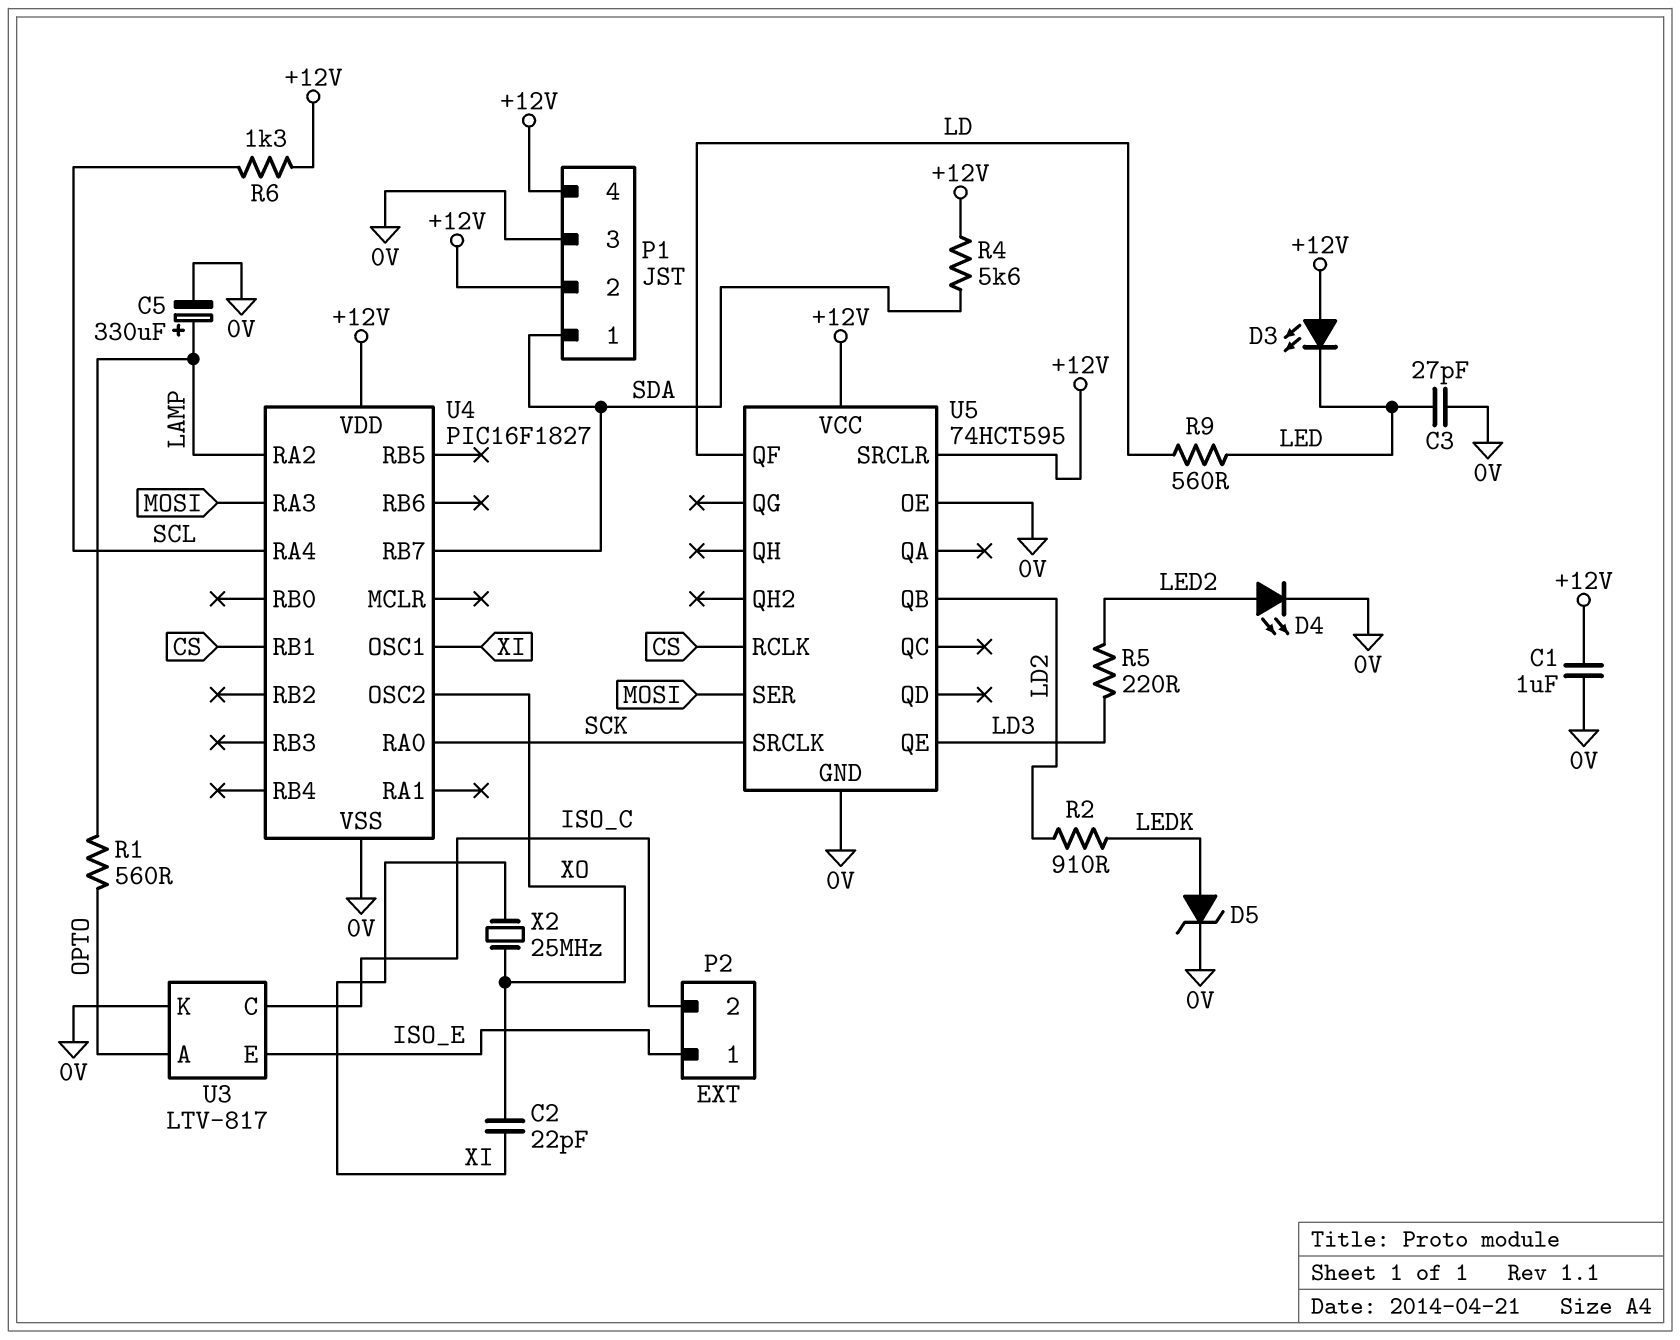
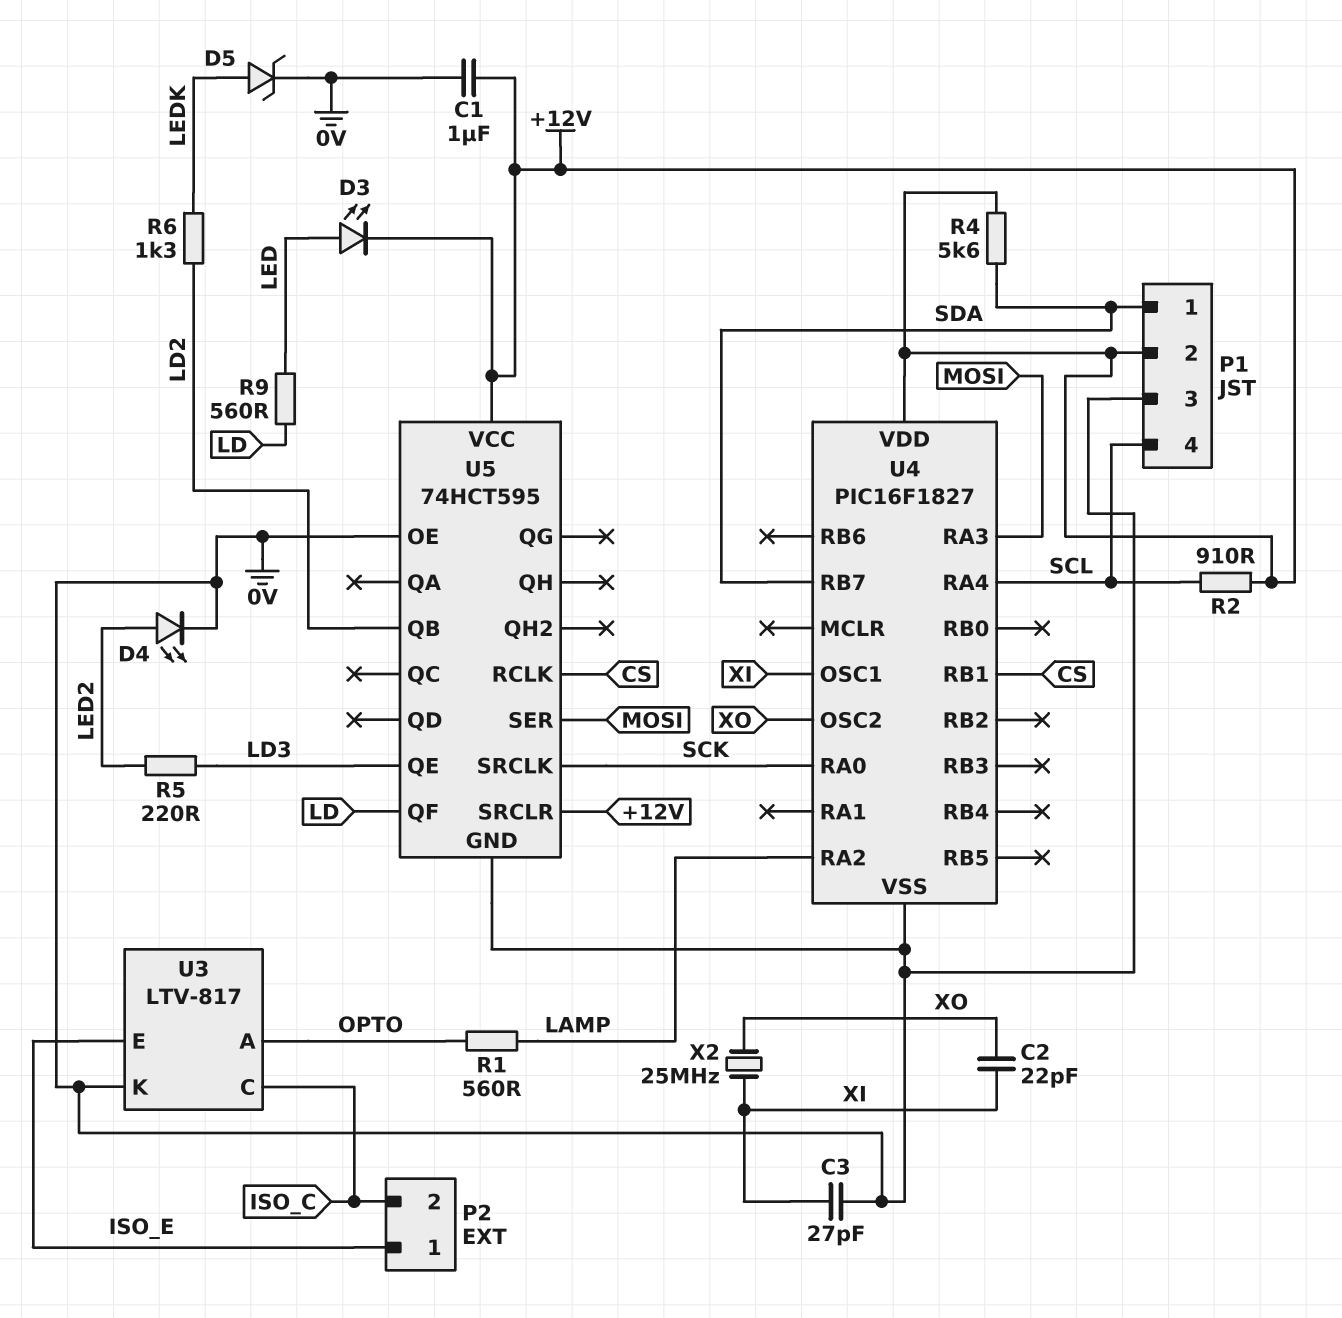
C3: 27pF (0V, LED) -> 27pF (0V, XI)
C5: 330uF (plus LAMP, minus 0V) -> none
D3: LED (A +12V, K LED) -> LED (A LED, K +12V)
P1 pin 4: +12V -> SCL
R2: 910 (LD2, LEDK) -> 910 (+12V, SCL)
R6: 1.3k (+12V, SCL) -> 1.3k (LD2, LEDK)

